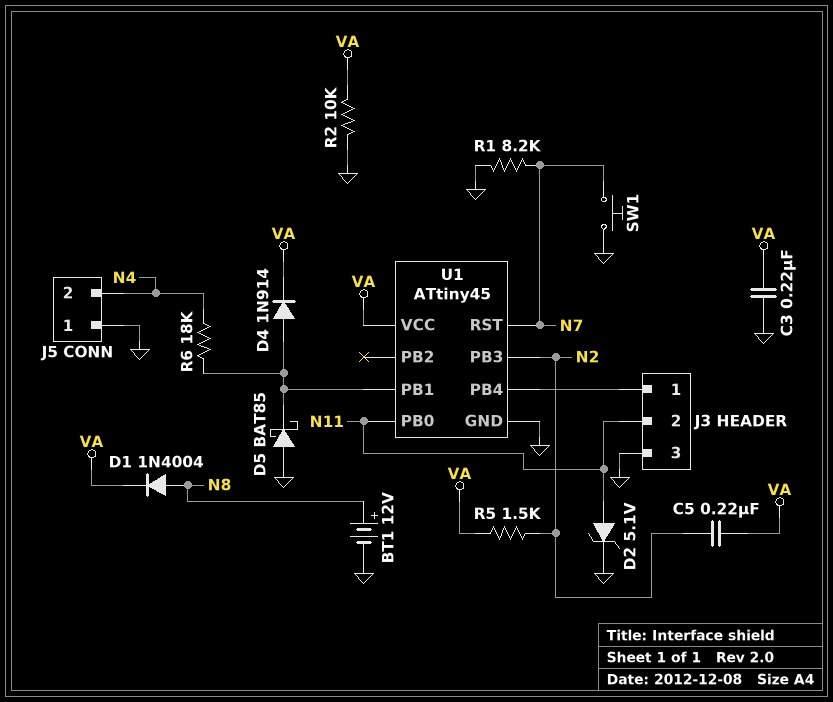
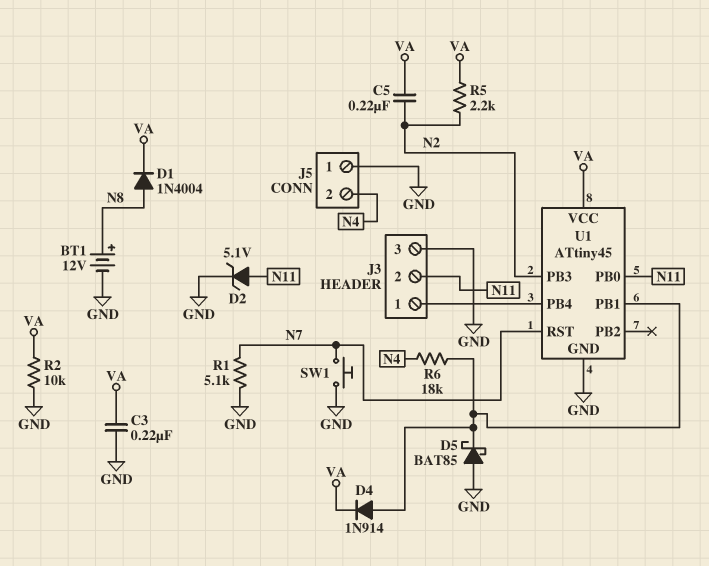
R1: 8.2k (GND, N7) -> 5.1k (GND, N7)
R5: 1.5k (N2, VA) -> 2.2k (N2, VA)

